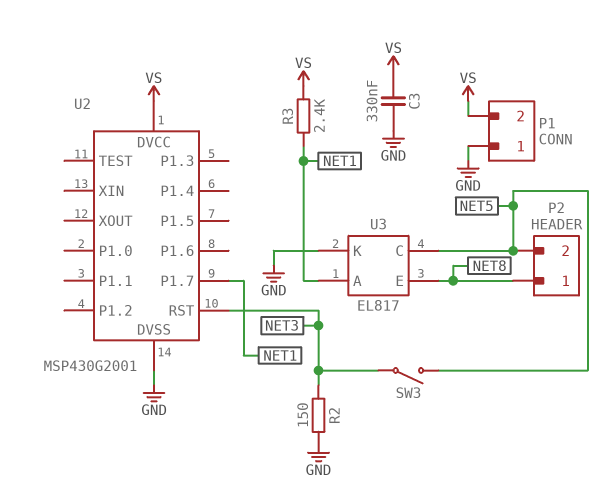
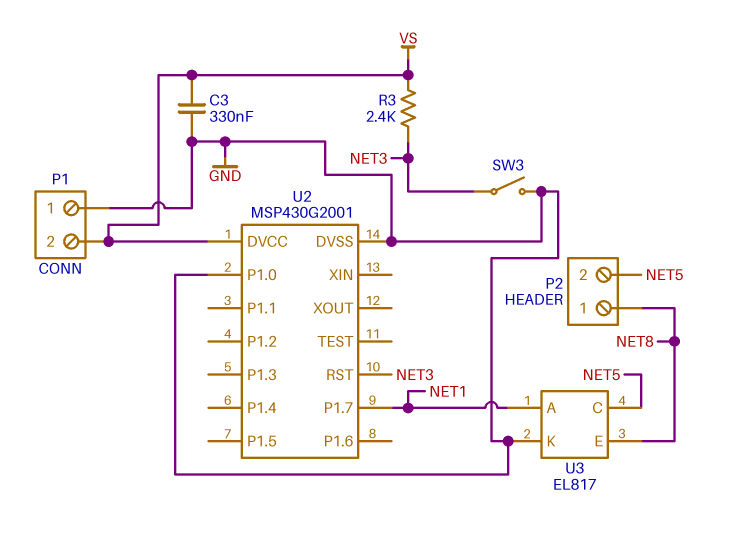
R2: 150 (GND, NET3) -> none
R3: 2.4k (NET1, VS) -> 2.4k (NET3, VS)
SW3: switch (NET3, NET5) -> switch (GND, NET3)
U2 pin P1.0: none -> GND

